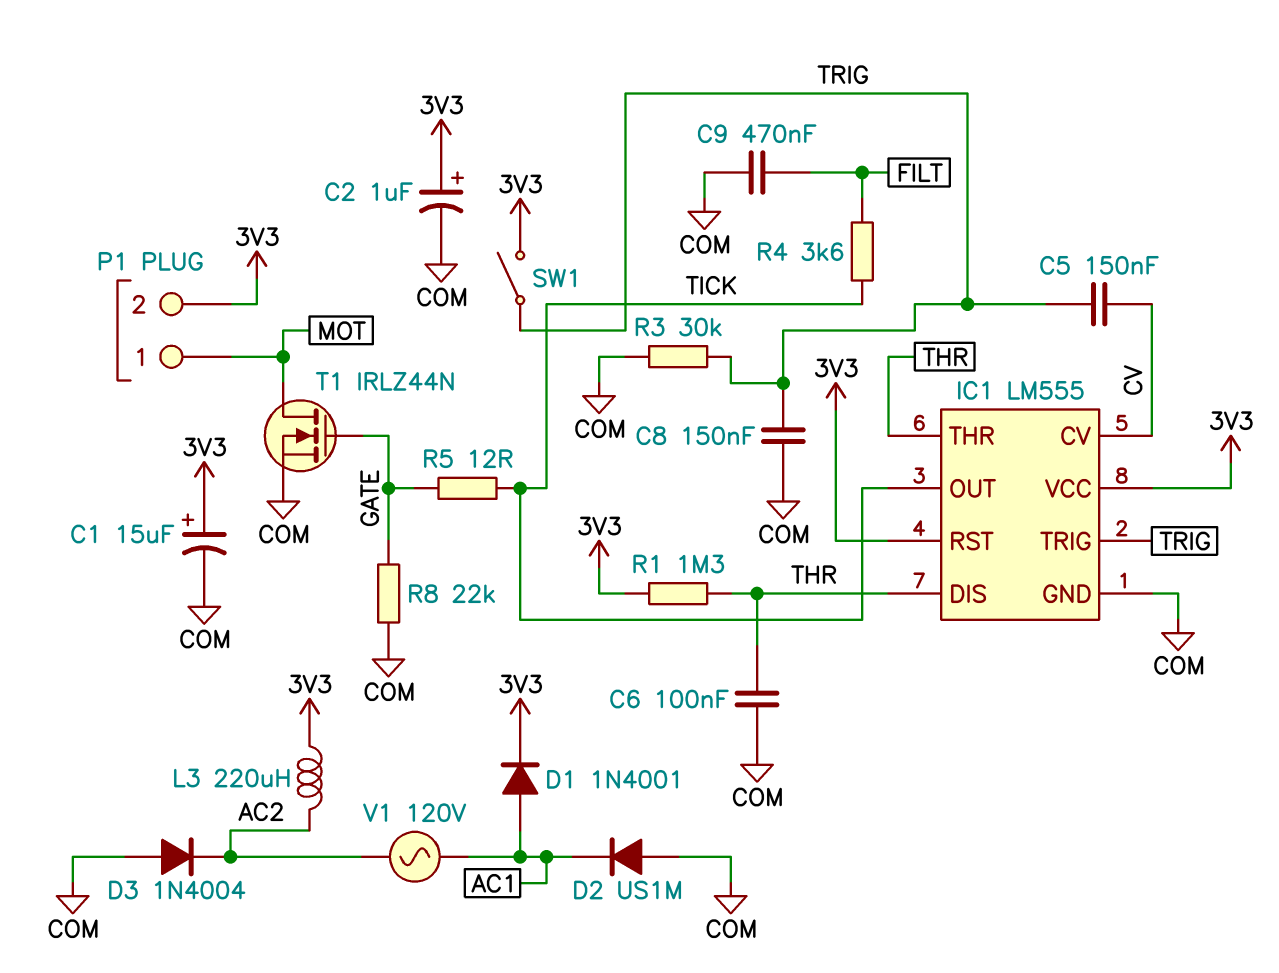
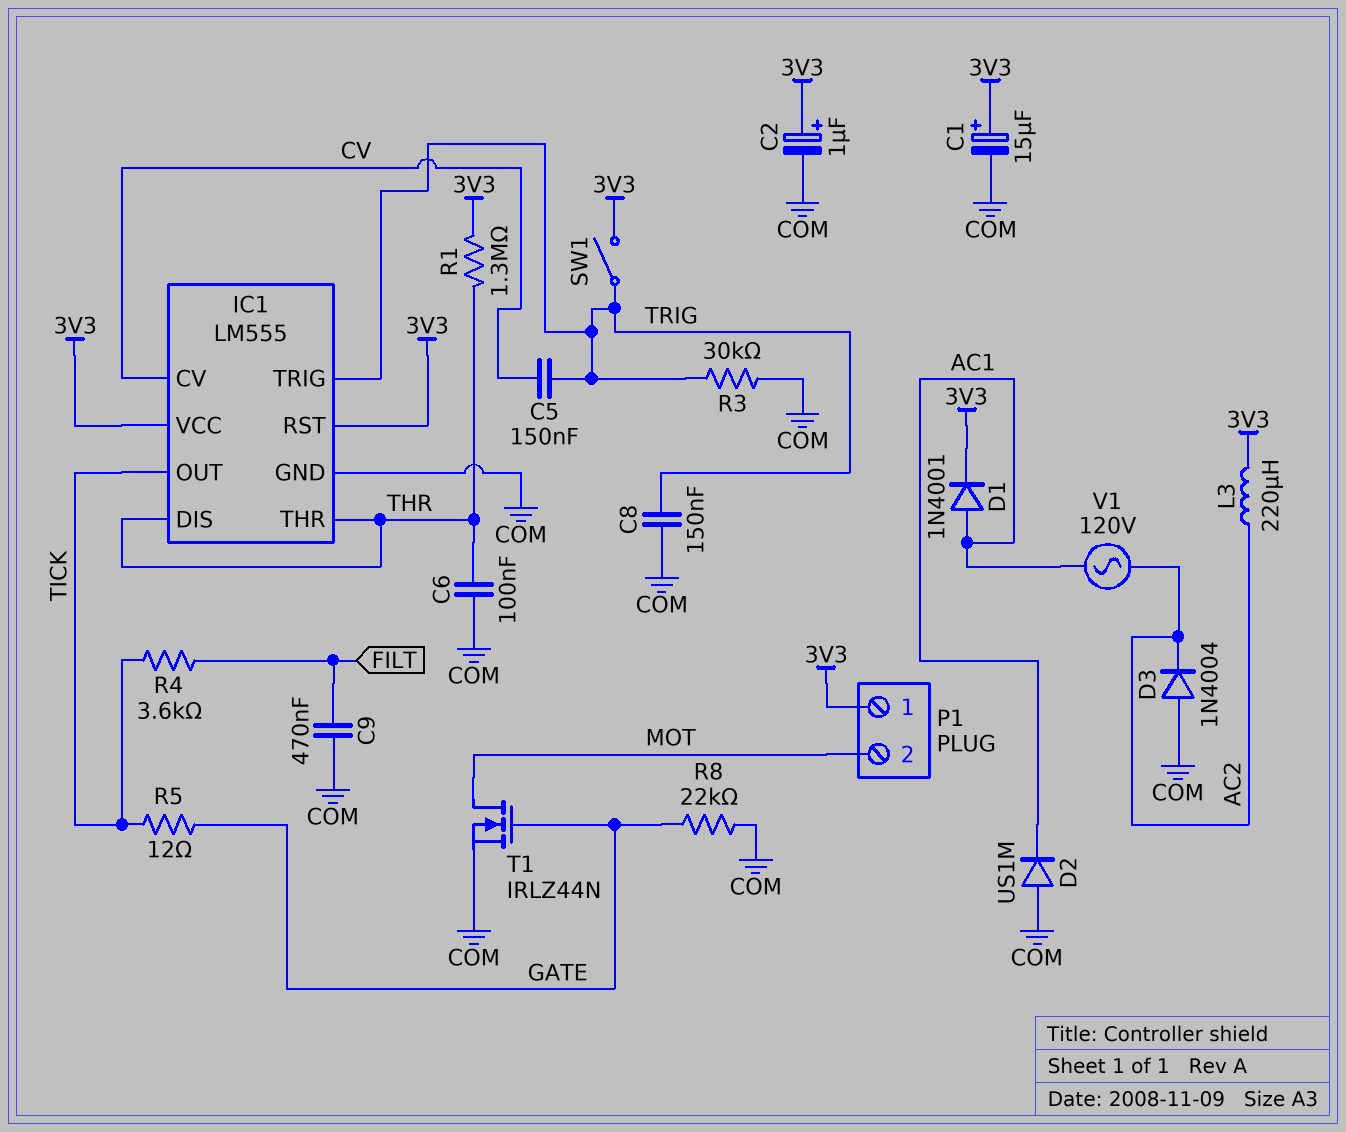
P1 pin 1: MOT -> 3V3
P1 pin 2: 3V3 -> MOT

